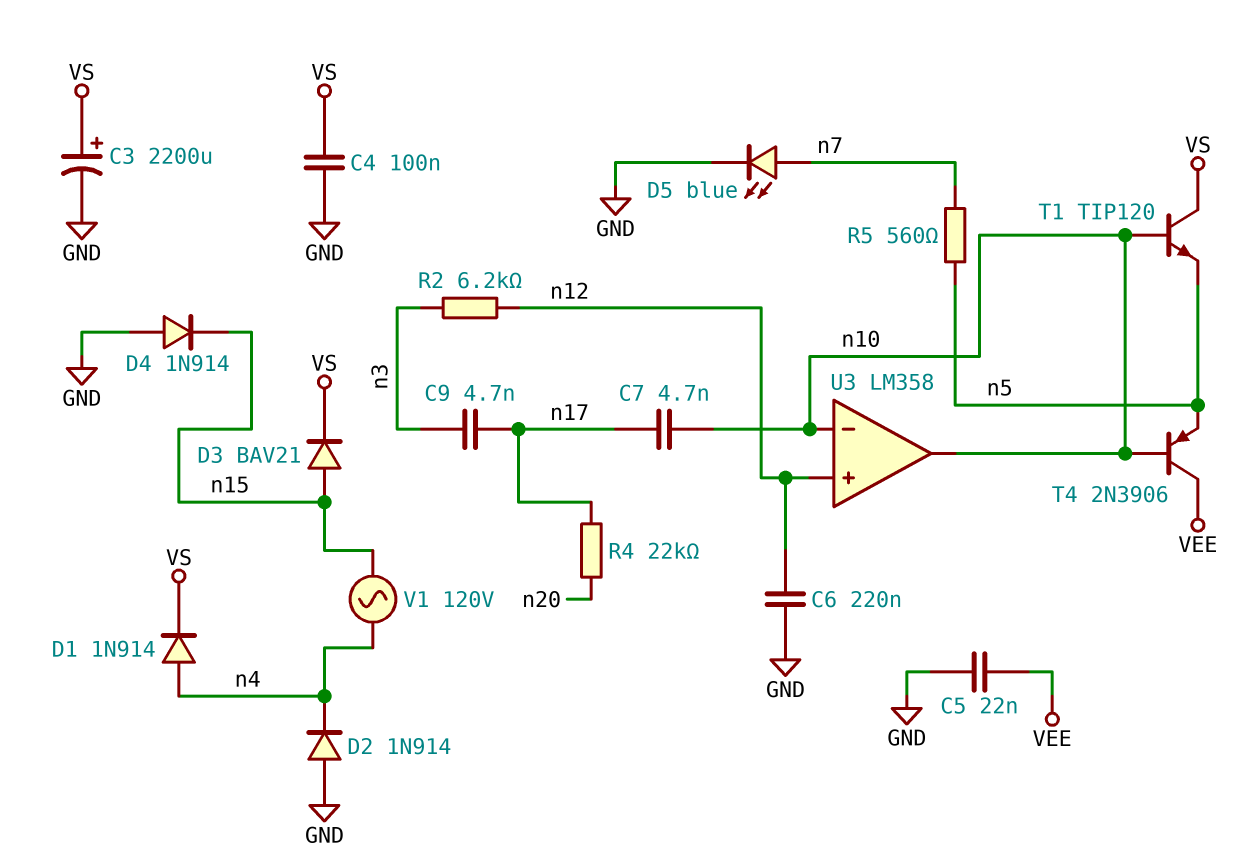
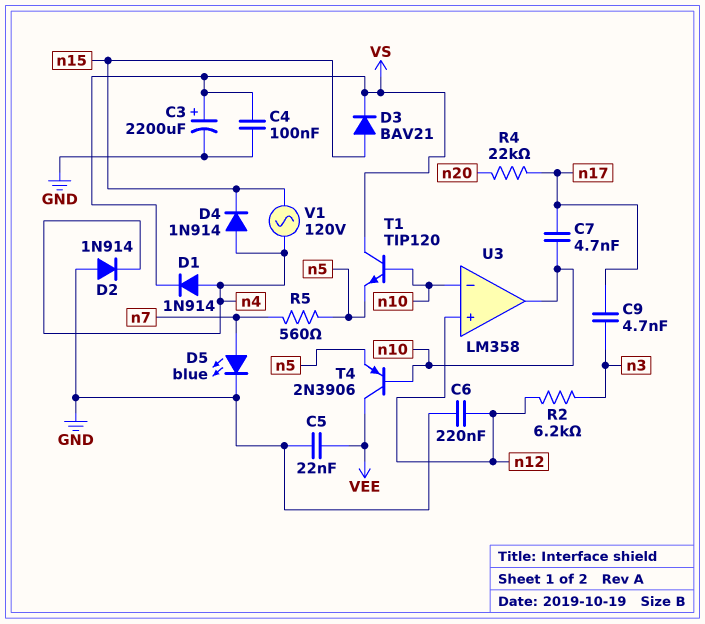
D4: diode 1N914 (A GND, K n15) -> diode 1N914 (A n4, K n15)

